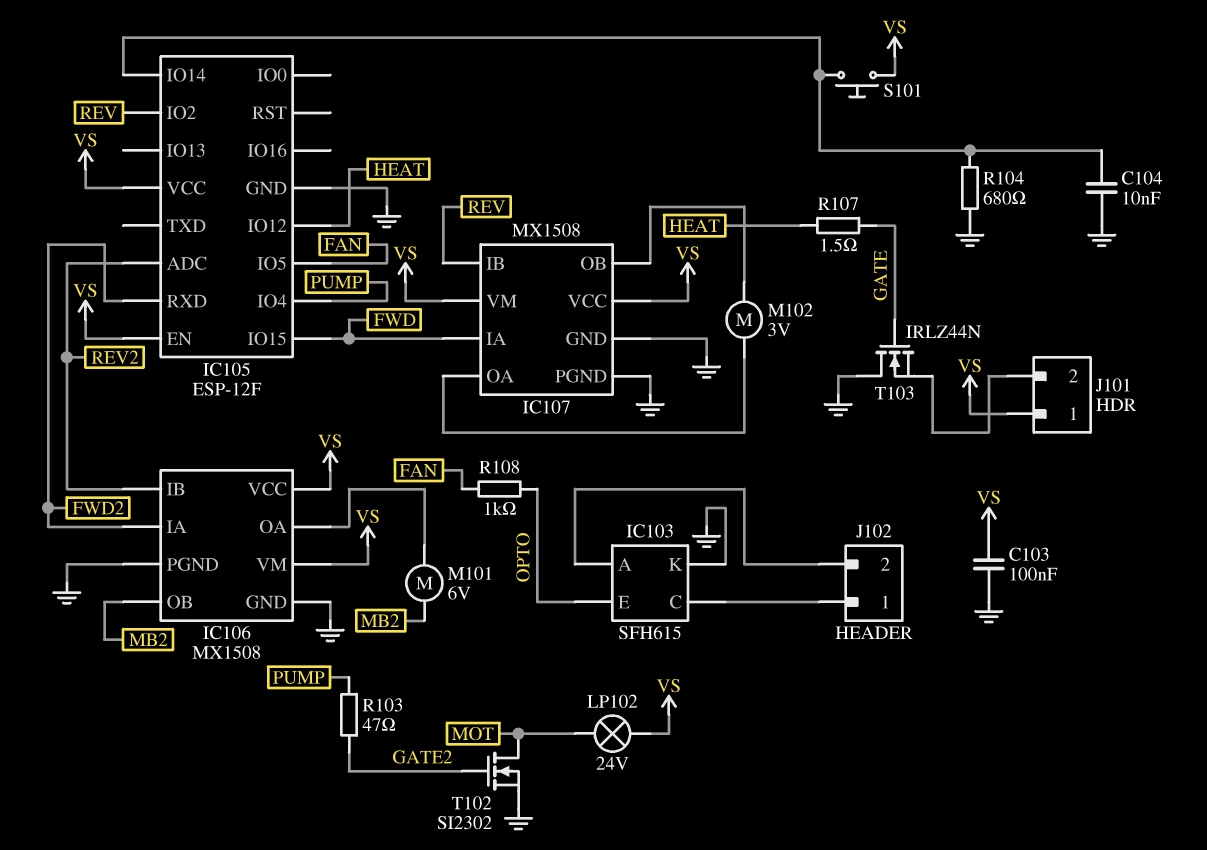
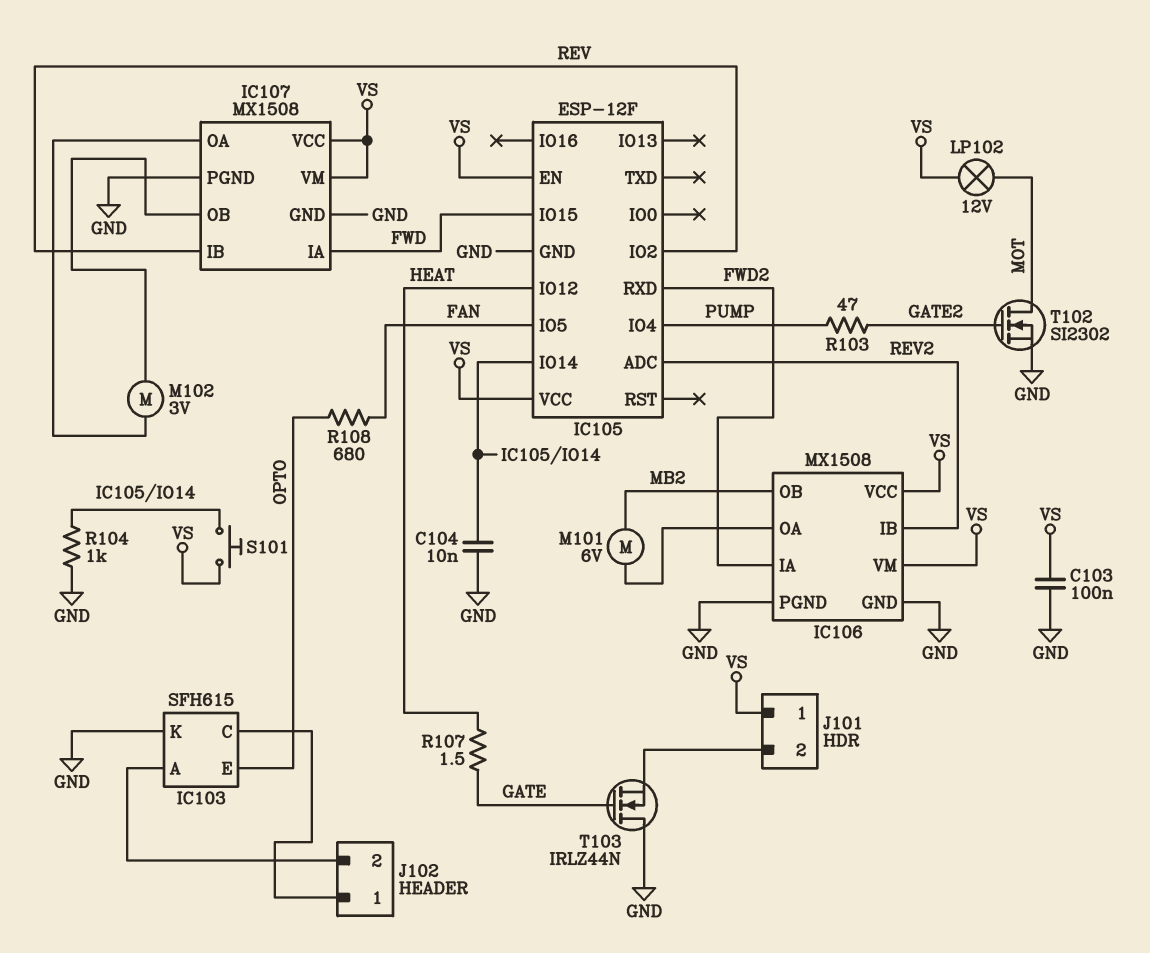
LP102: lamp 24V (MOT, VS) -> lamp 12V (MOT, VS)
R104: 680 (GND, IC105/IO14) -> 1k (GND, IC105/IO14)
R108: 1k (FAN, OPTO) -> 680 (FAN, OPTO)

